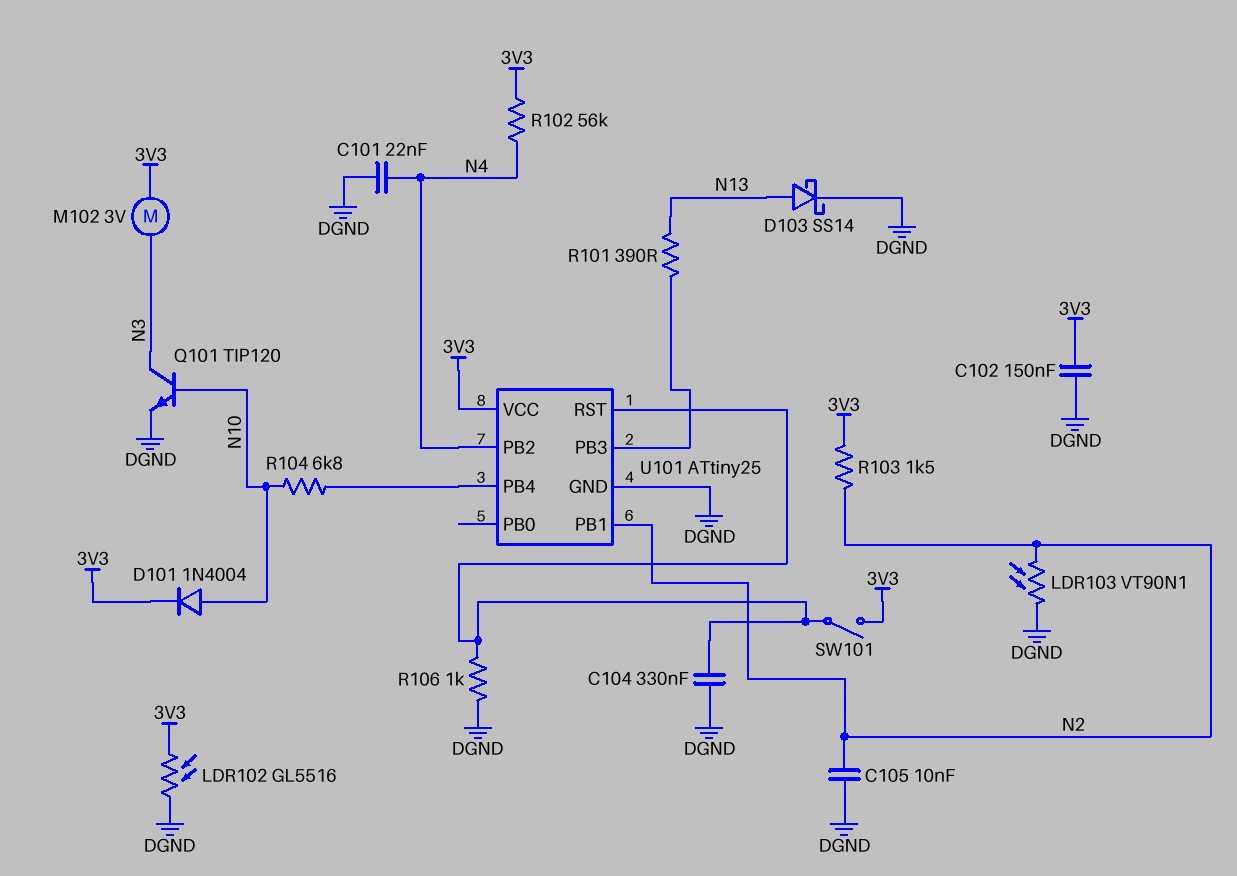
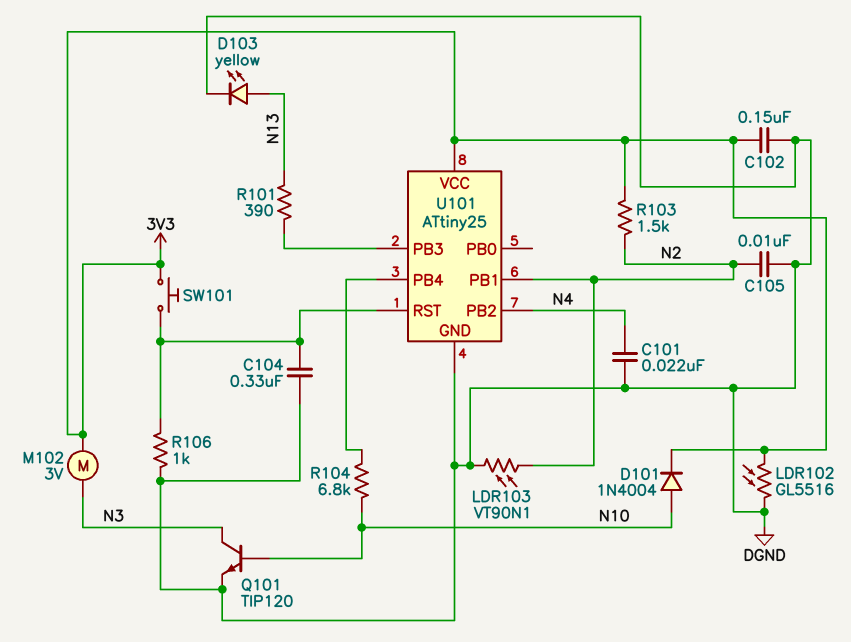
D103: schottky SS14 (A N13, K DGND) -> LED yellow (A N13, K DGND)
R102: 56k (3V3, N4) -> none
SW101: switch (3V3, U101/RST) -> button (3V3, U101/RST)

